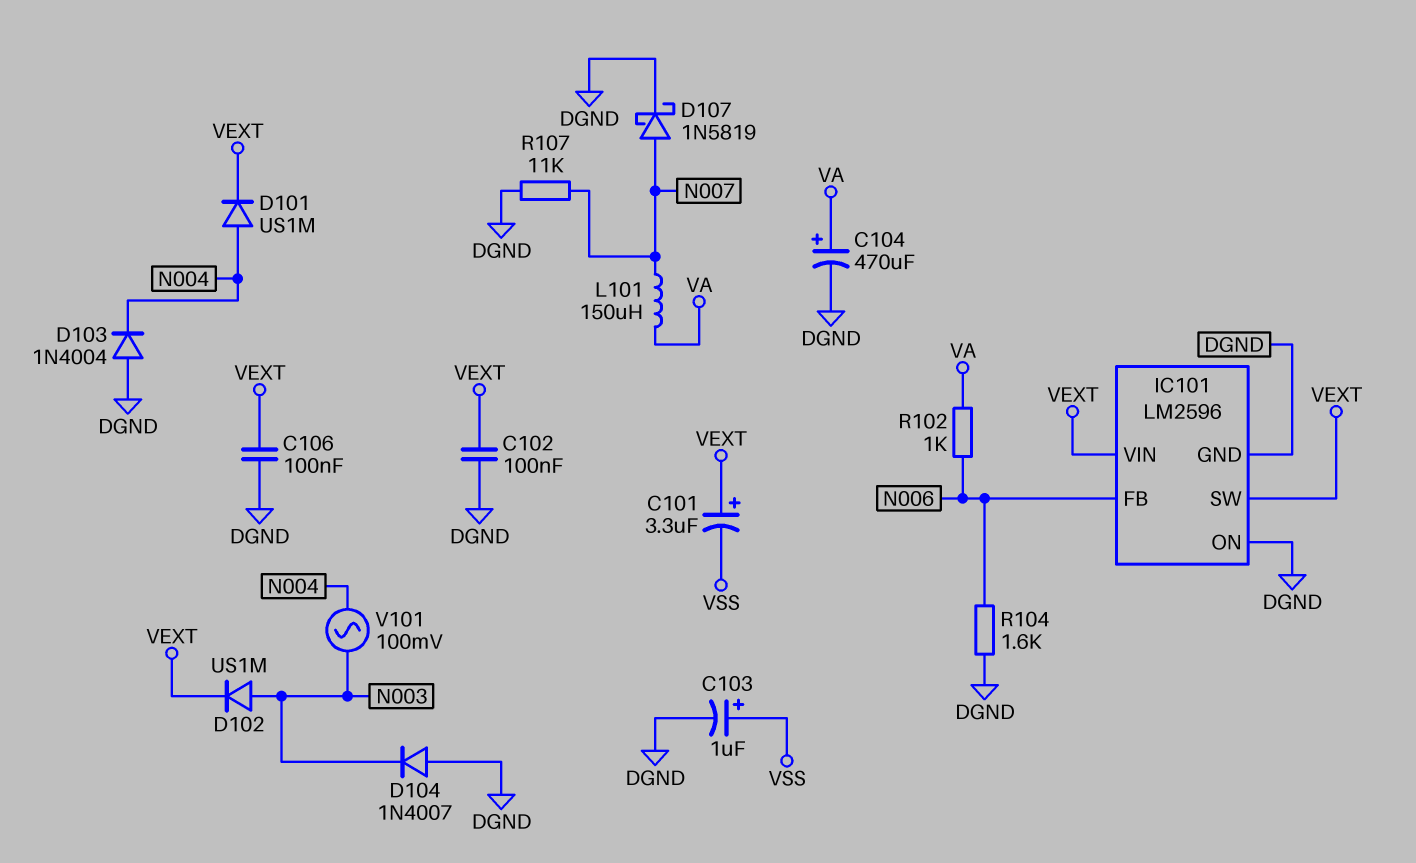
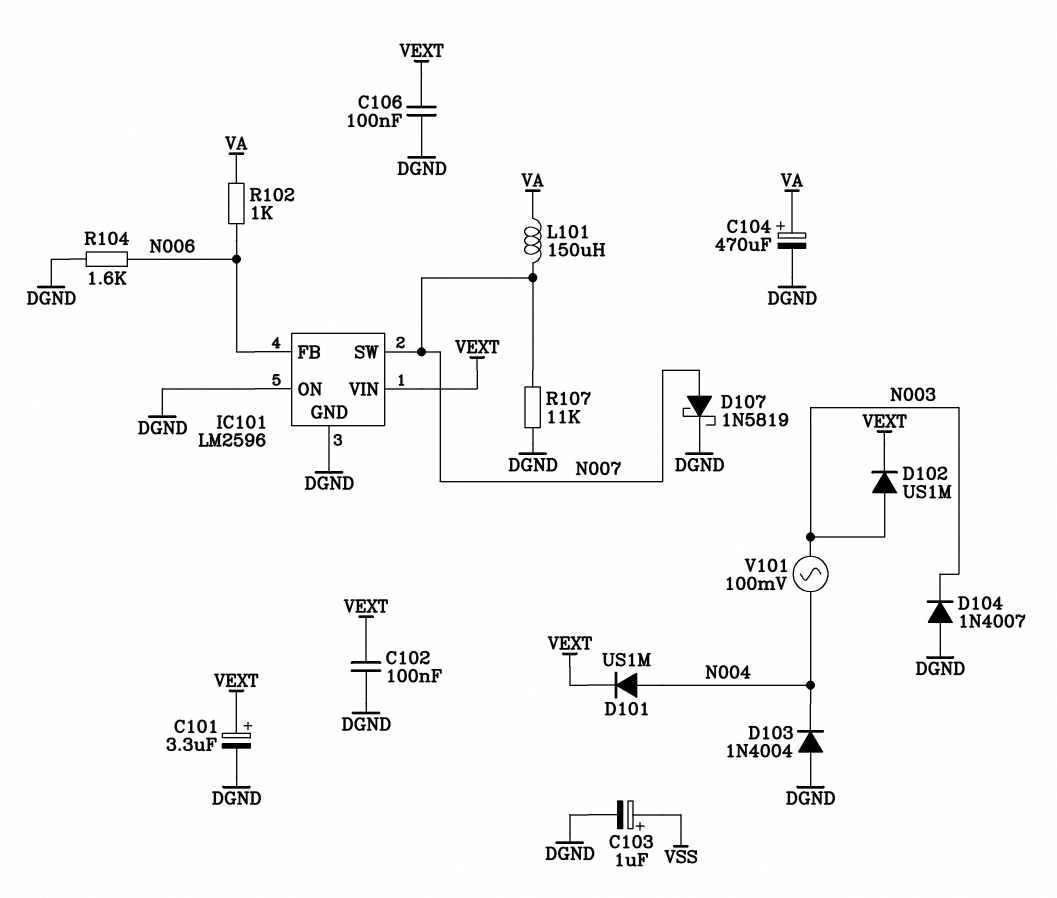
C101: 3.3uF (plus VEXT, minus VSS) -> 3.3uF (plus VEXT, minus DGND)
IC101 pin SW: VEXT -> N007

